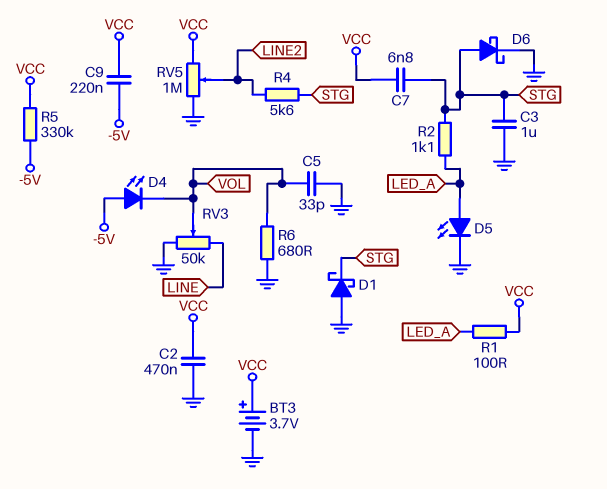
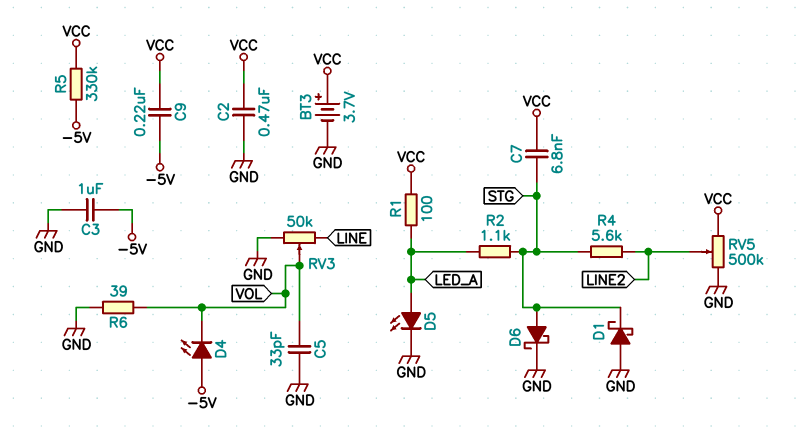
C3: 1uF (GND, STG) -> 1uF (-5V, GND)
R6: 680 (GND, VOL) -> 39 (GND, VOL)
RV5: 1M (GND, VCC, wiper LINE2) -> 500k (GND, VCC, wiper LINE2)

